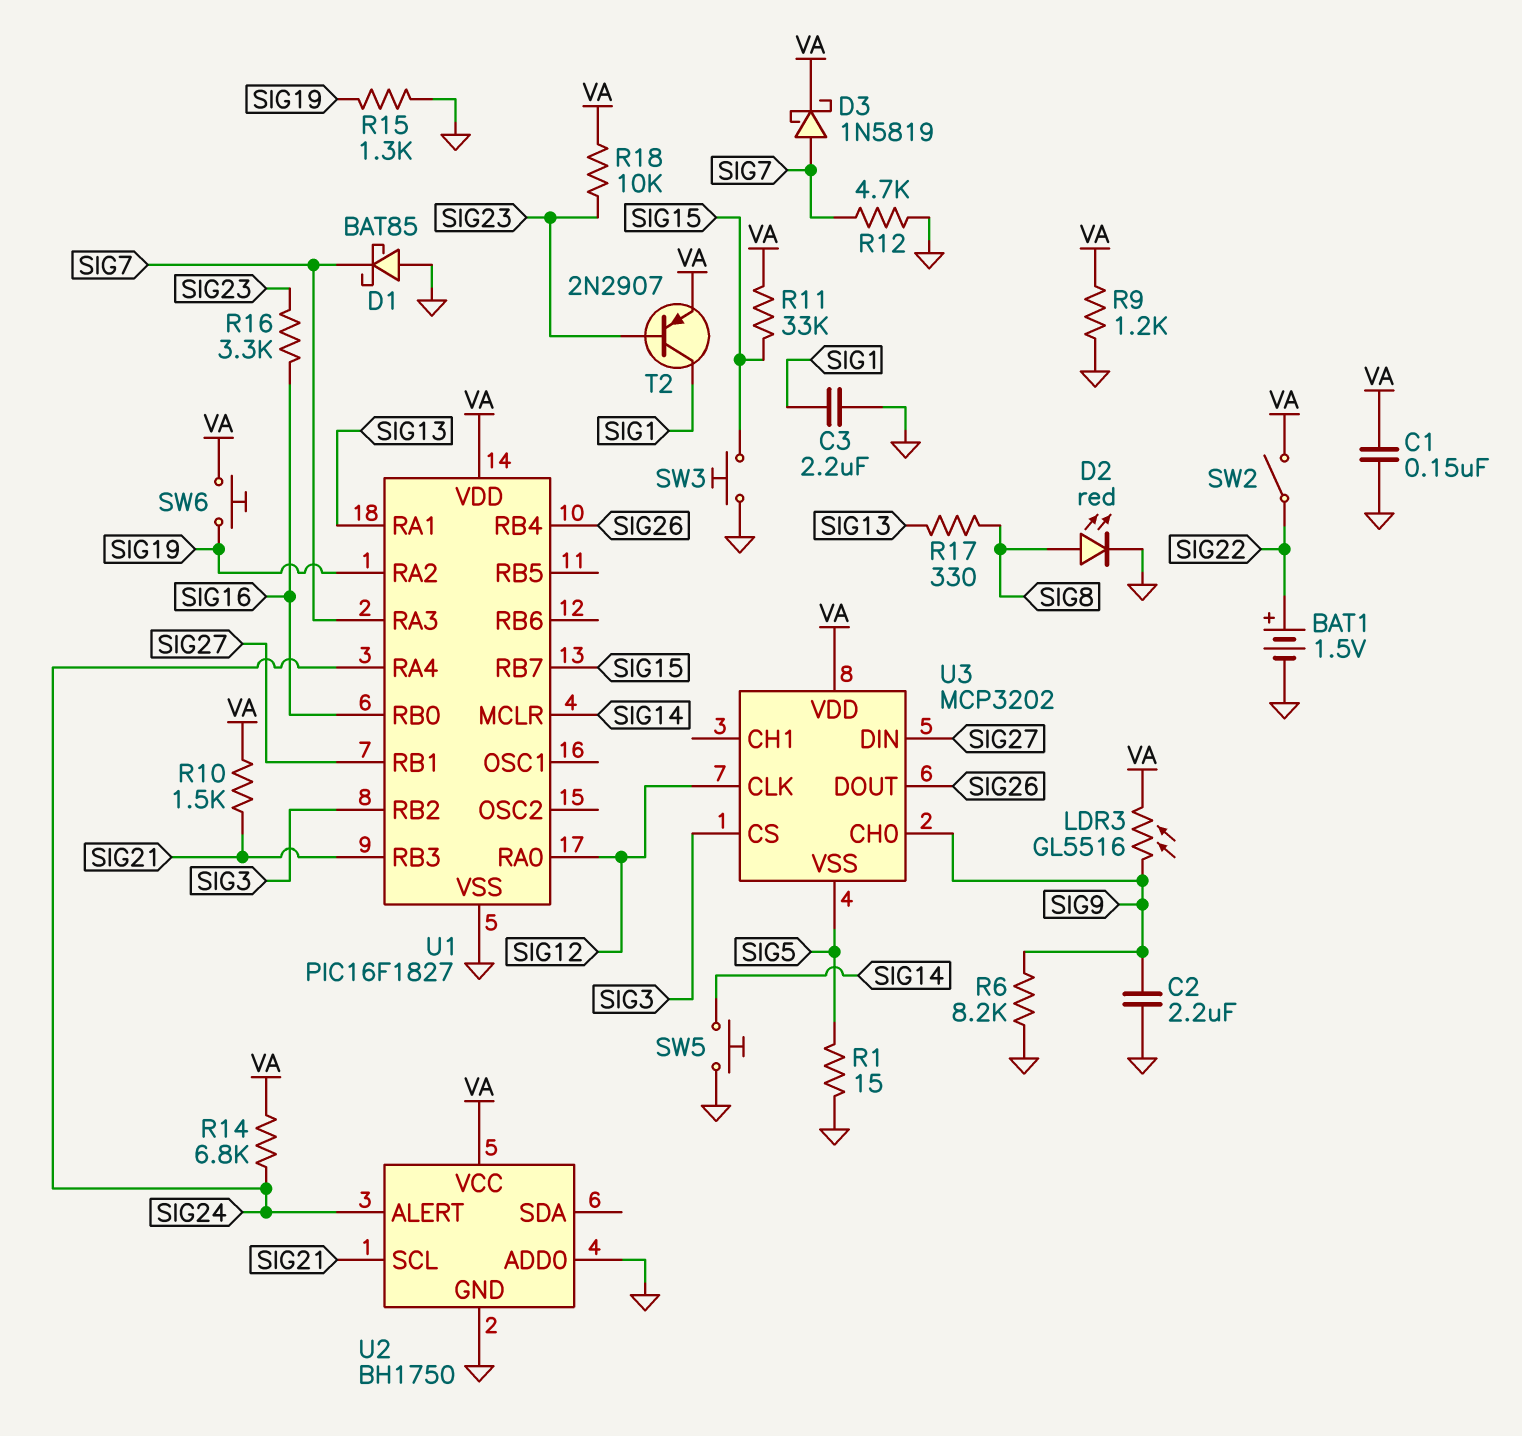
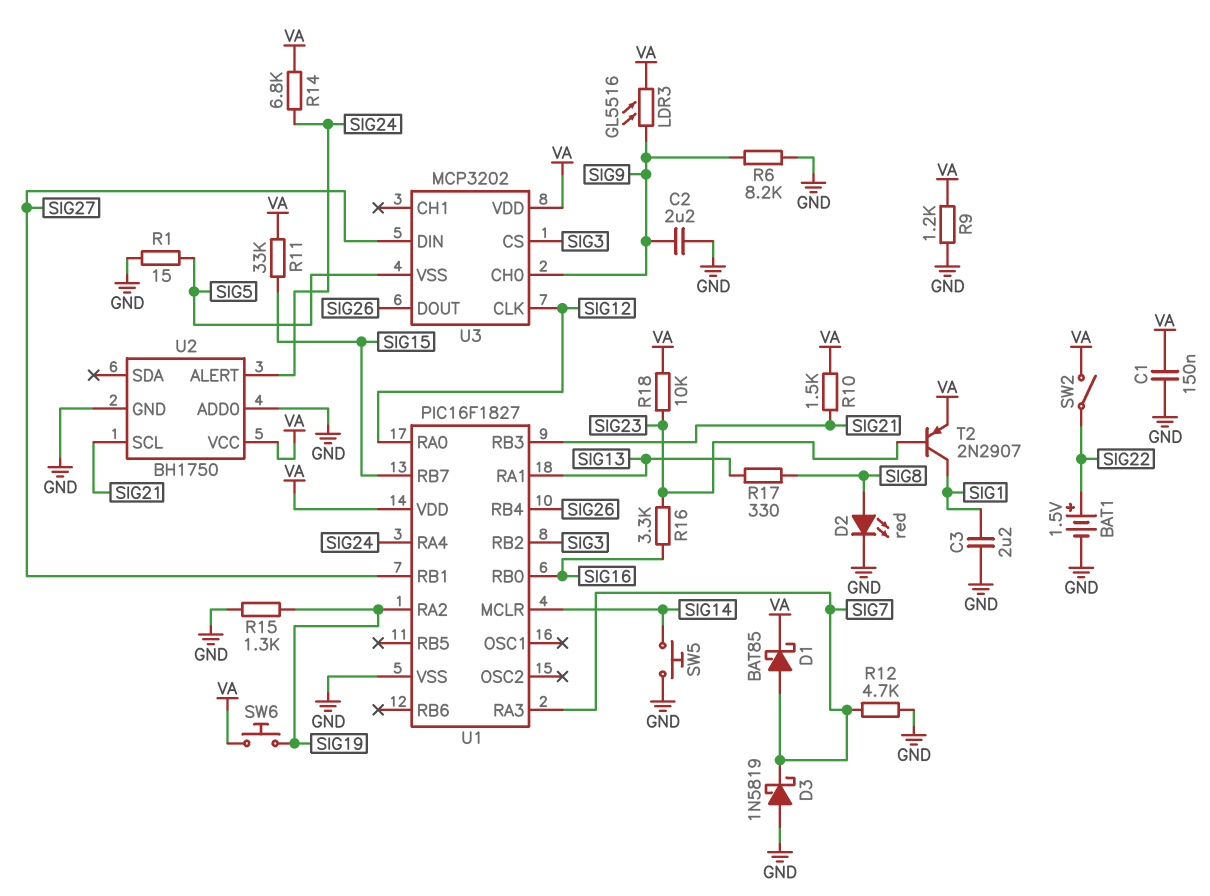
D1: schottky BAT85 (A GND, K SIG7) -> schottky BAT85 (A SIG7, K VA)
D3: schottky 1N5819 (A SIG7, K VA) -> schottky 1N5819 (A GND, K SIG7)
SW3: button (GND, SIG15) -> none

